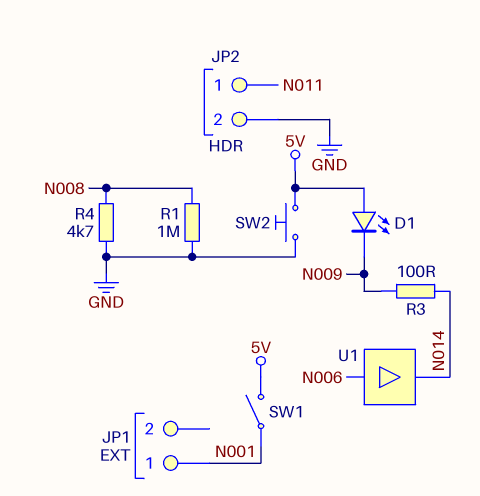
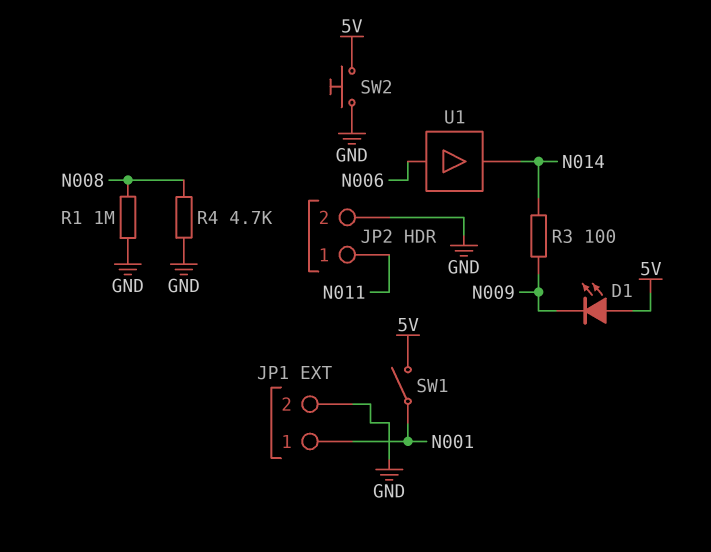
JP1 pin 2: none -> GND

